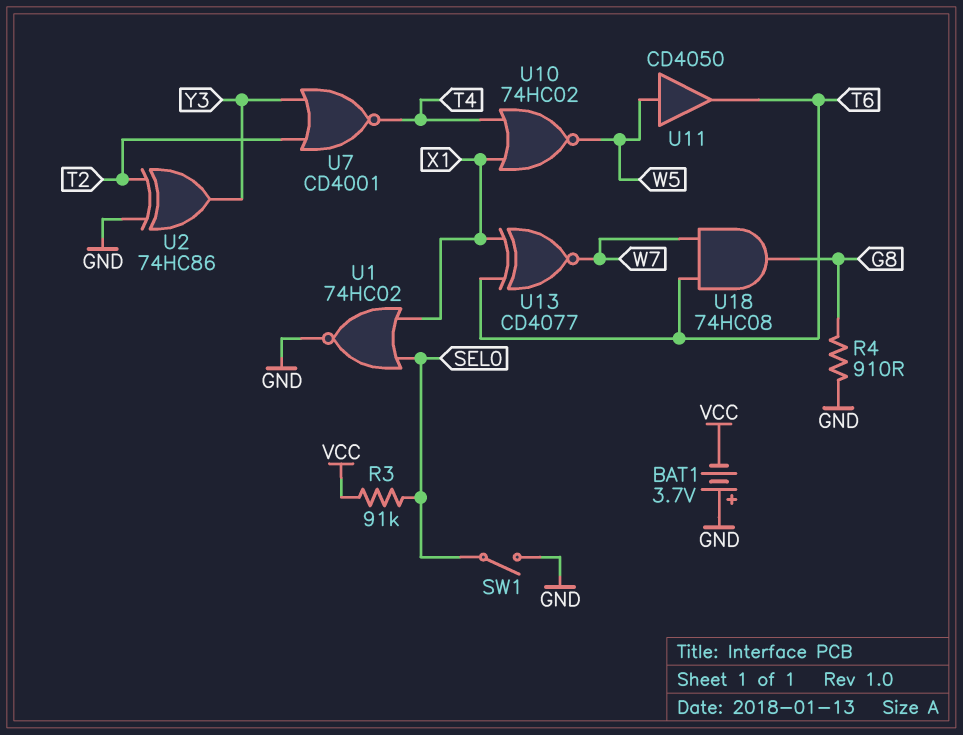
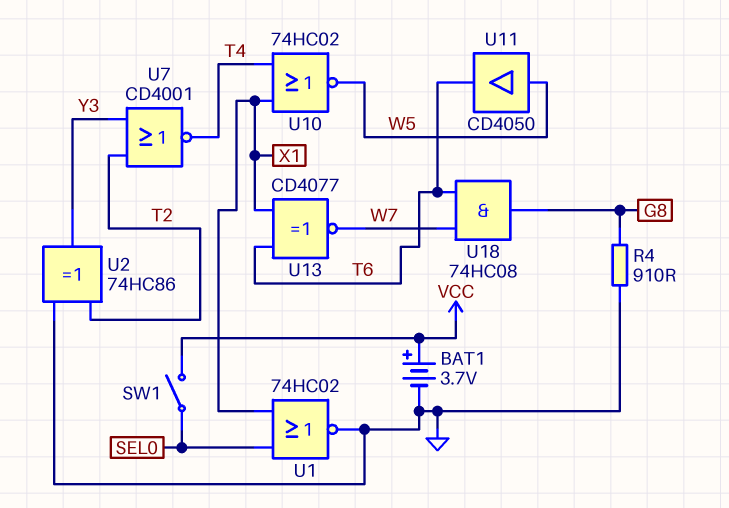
BAT1: 3.7V (plus GND, minus VCC) -> 3.7V (plus VCC, minus GND)
R3: 91k (SEL0, VCC) -> none
SW1: switch (GND, SEL0) -> switch (SEL0, VCC)

